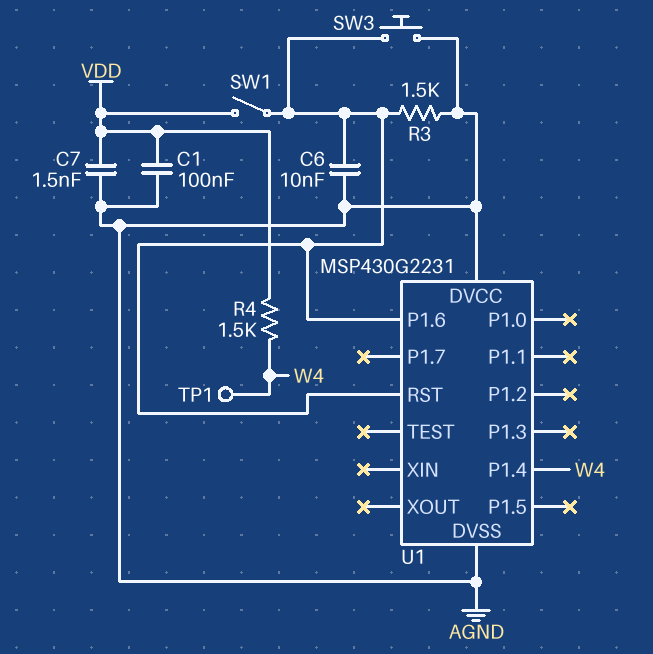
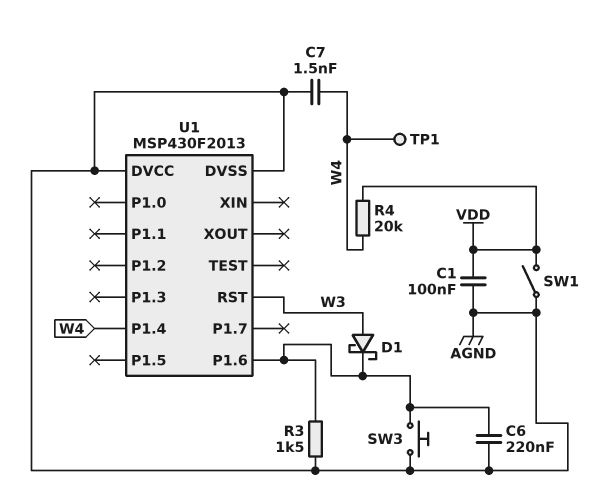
C6: 10nF (AGND, U1/P1.6) -> 220nF (AGND, U1/P1.6)
C7: 1.5nF (AGND, VDD) -> 1.5nF (AGND, W4)
D1: none -> schottky (A W3, K U1/P1.6)
R4: 1.5k (VDD, W4) -> 20k (VDD, W4)
SW1: switch (U1/P1.6, VDD) -> switch (AGND, VDD)
U1: MSP430G2231 -> MSP430F2013
U1 pin RST: U1/P1.6 -> W3

